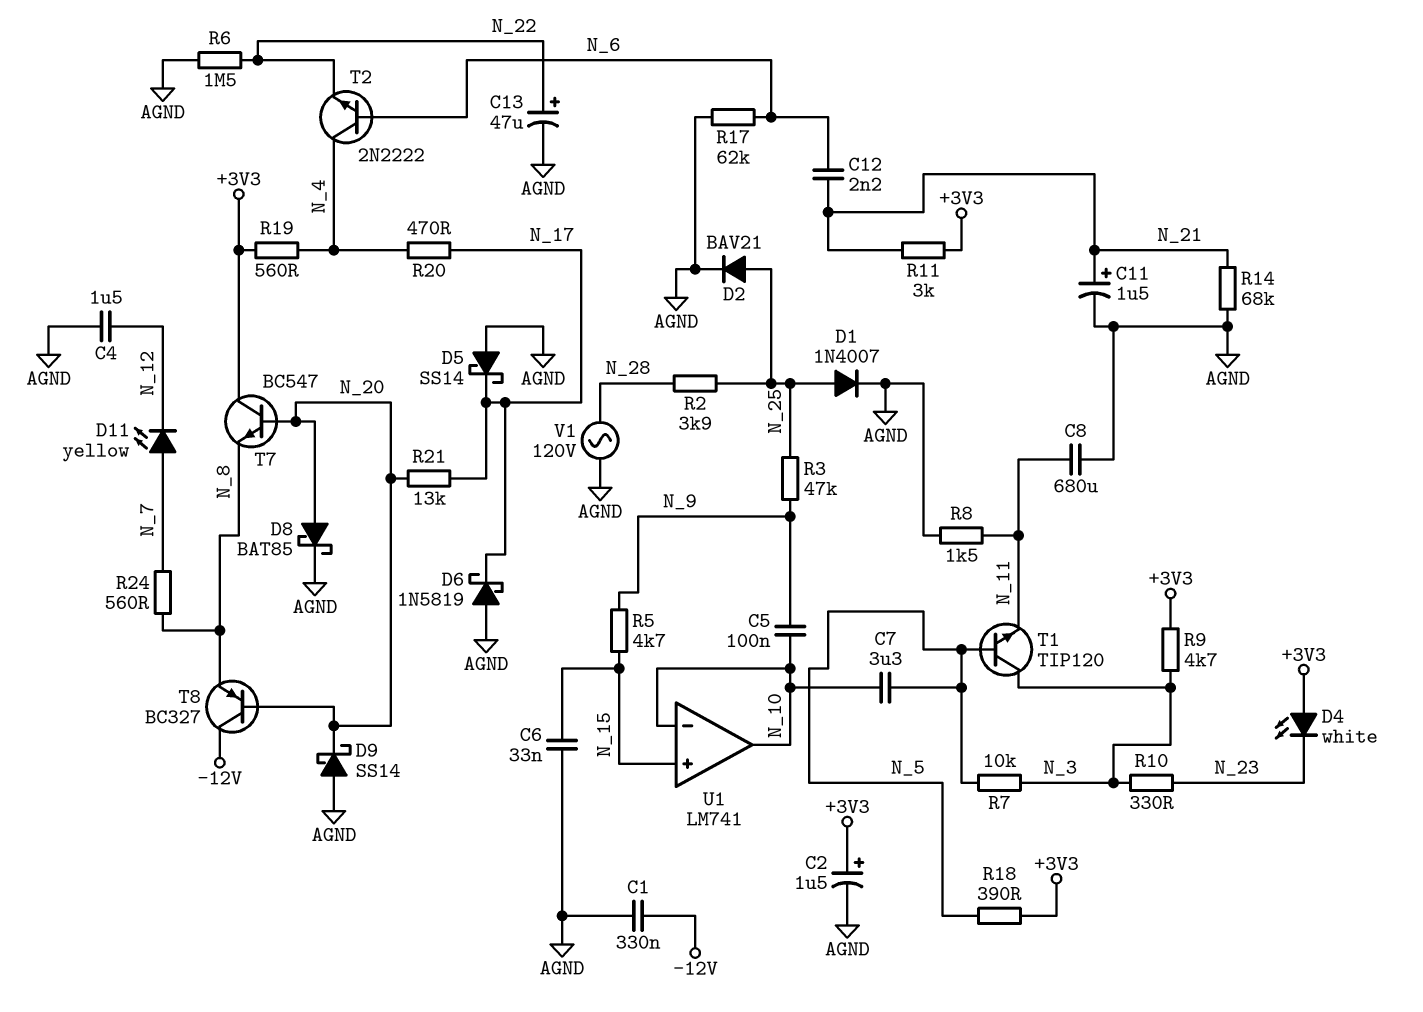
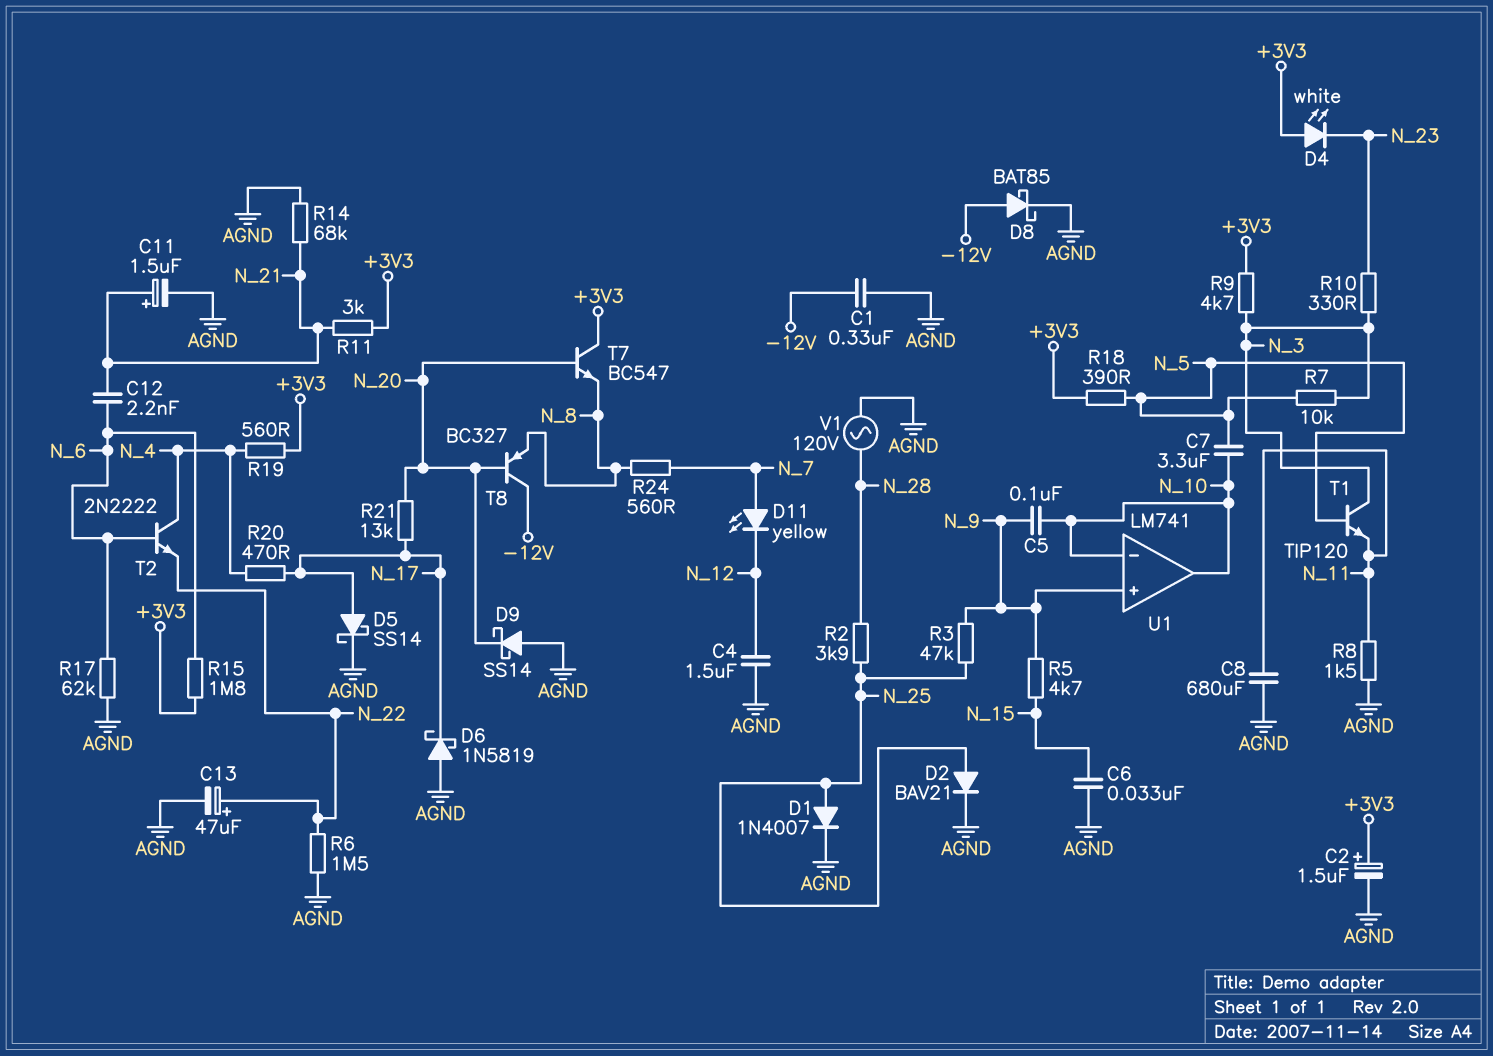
D5: schottky SS14 (A AGND, K N_17) -> schottky SS14 (A N_17, K AGND)
D8: schottky BAT85 (A N_20, K AGND) -> schottky BAT85 (A -12V, K AGND)
R15: none -> 1.8M (+3V3, N_6)
U1 pin in+: N_15 -> N_9

